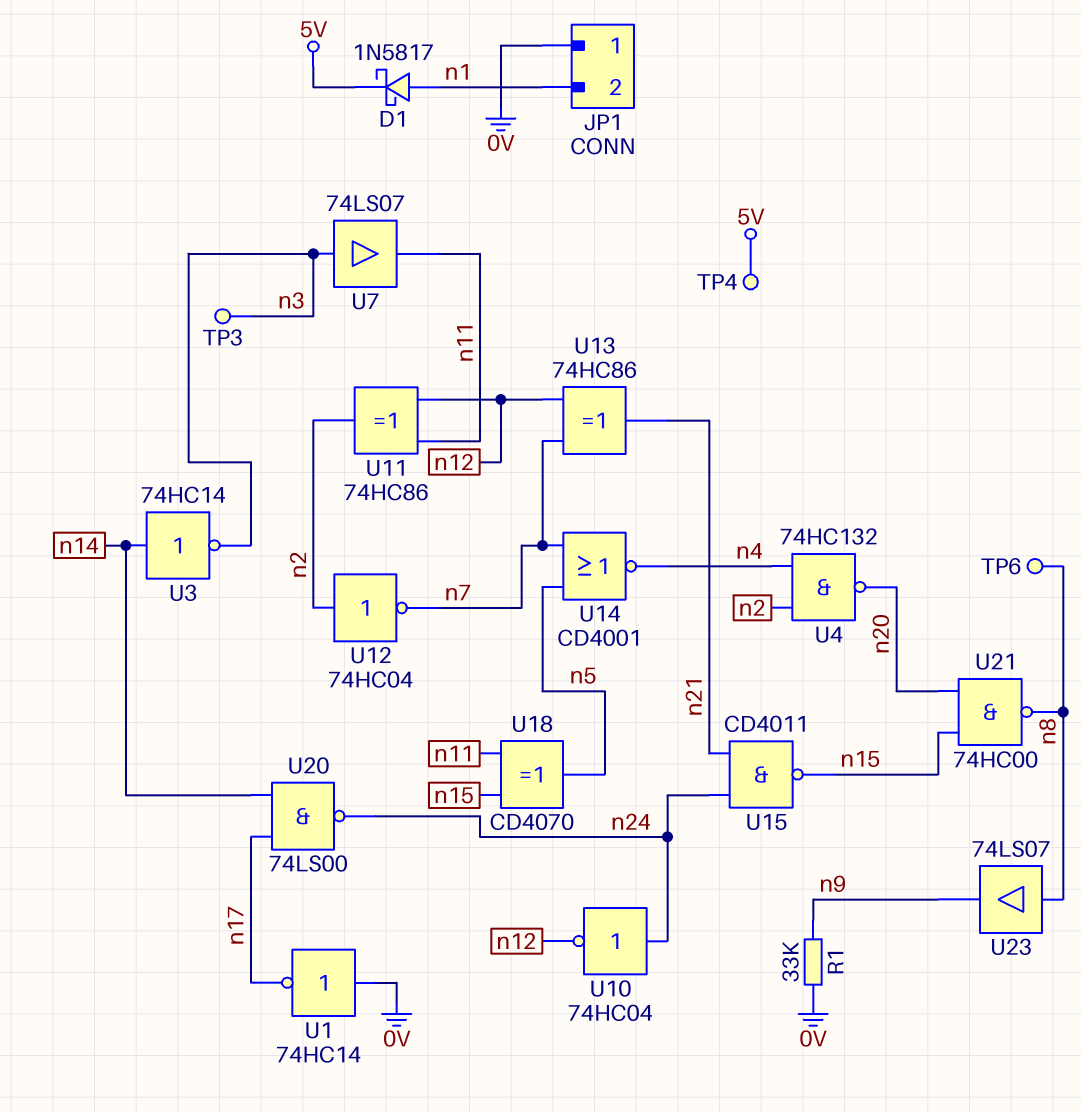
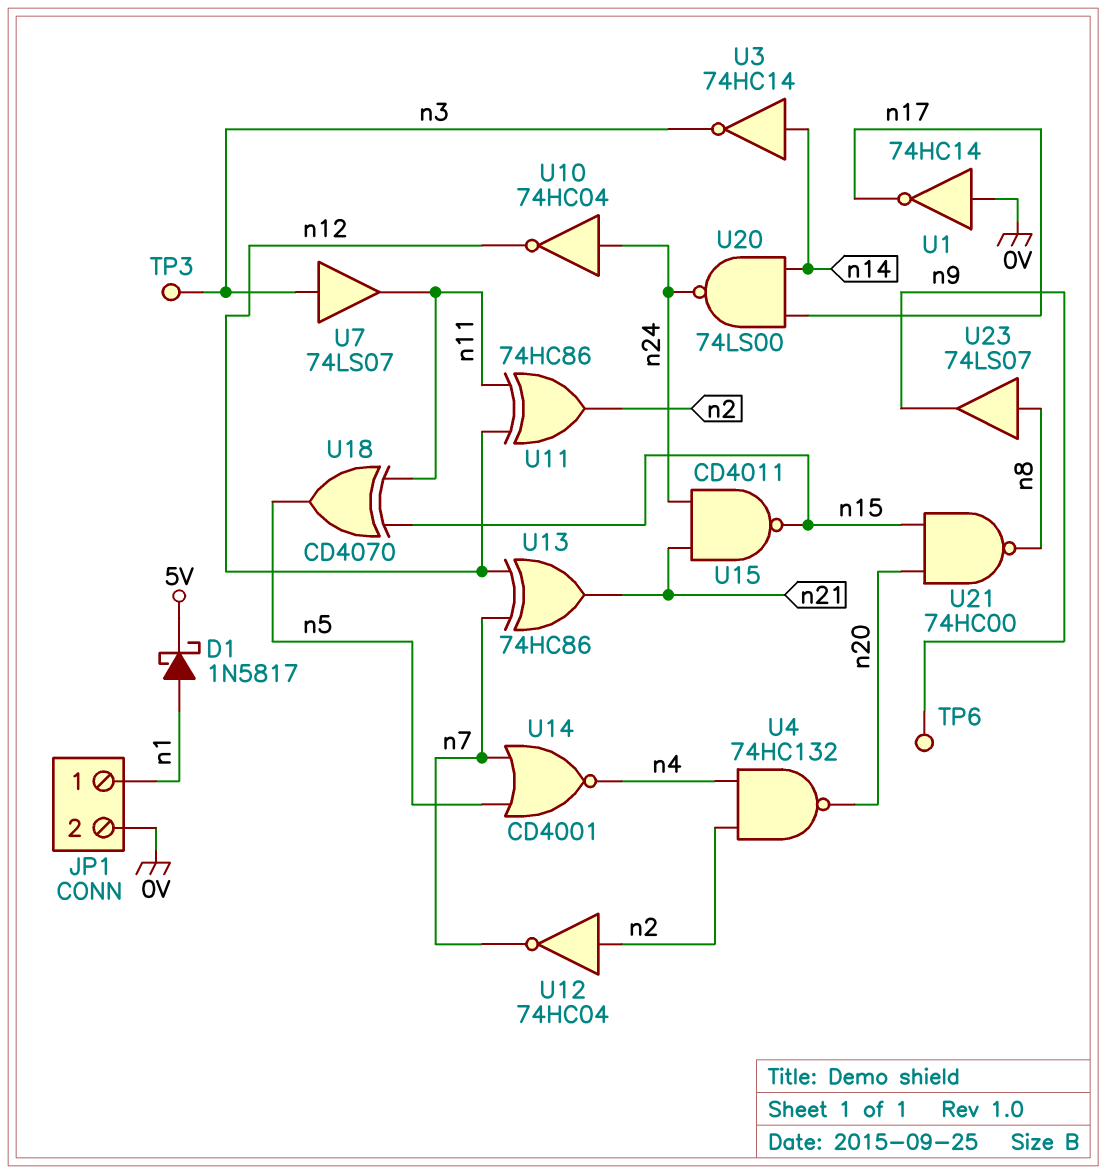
JP1 pin 1: 0V -> n1
JP1 pin 2: n1 -> 0V
R1: 33k (0V, n9) -> none
TP4: test point (5V) -> none
TP6: test point (n8) -> test point (n9)

